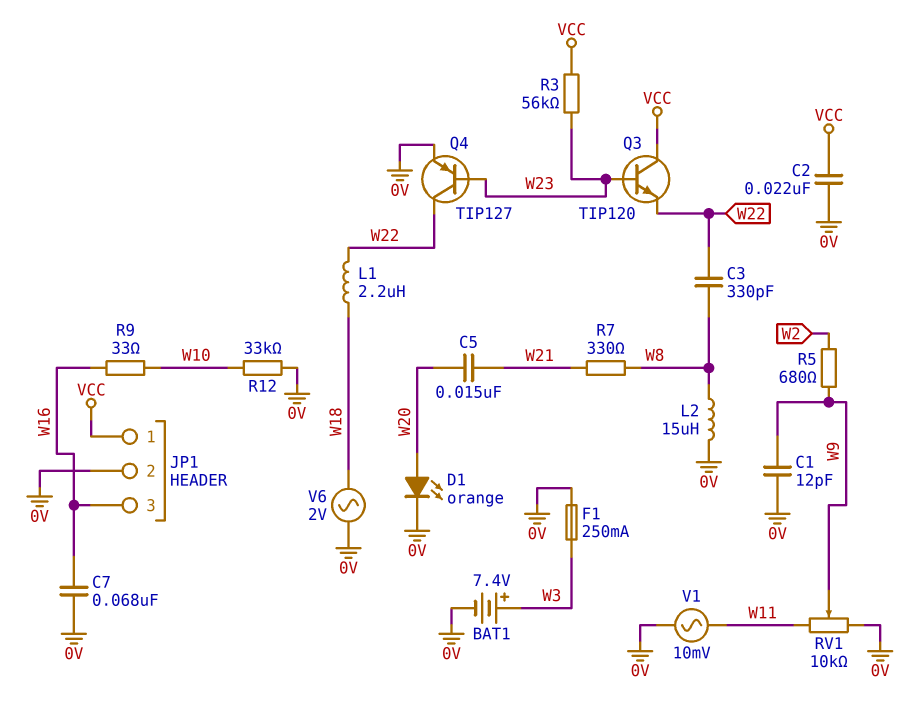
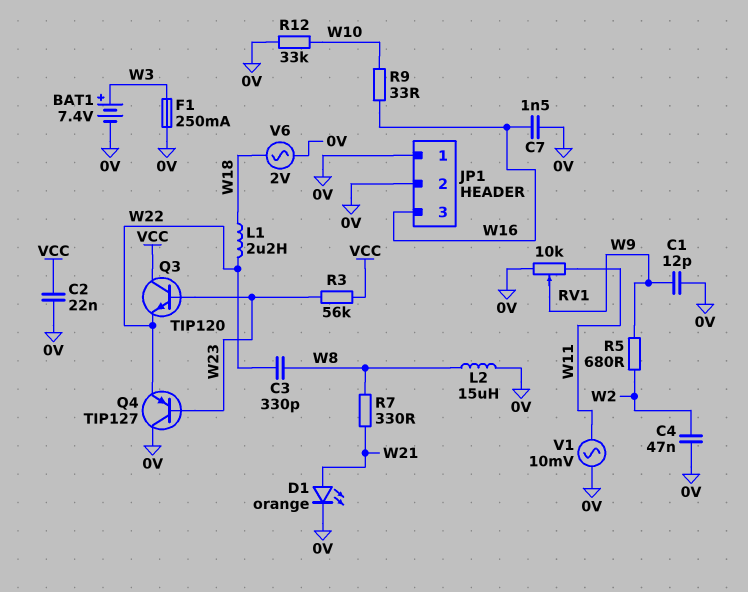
C4: none -> 47nF (0V, W2)
C5: 15nF (W20, W21) -> none
C7: 68nF (0V, W16) -> 1.5nF (0V, W16)
D1: LED orange (A W20, K 0V) -> LED orange (A W21, K 0V)
JP1 pin 1: VCC -> 0V
Q4: PNP TIP127 (B W23, C W22, E 0V) -> PNP TIP127 (B W23, C 0V, E W22)

